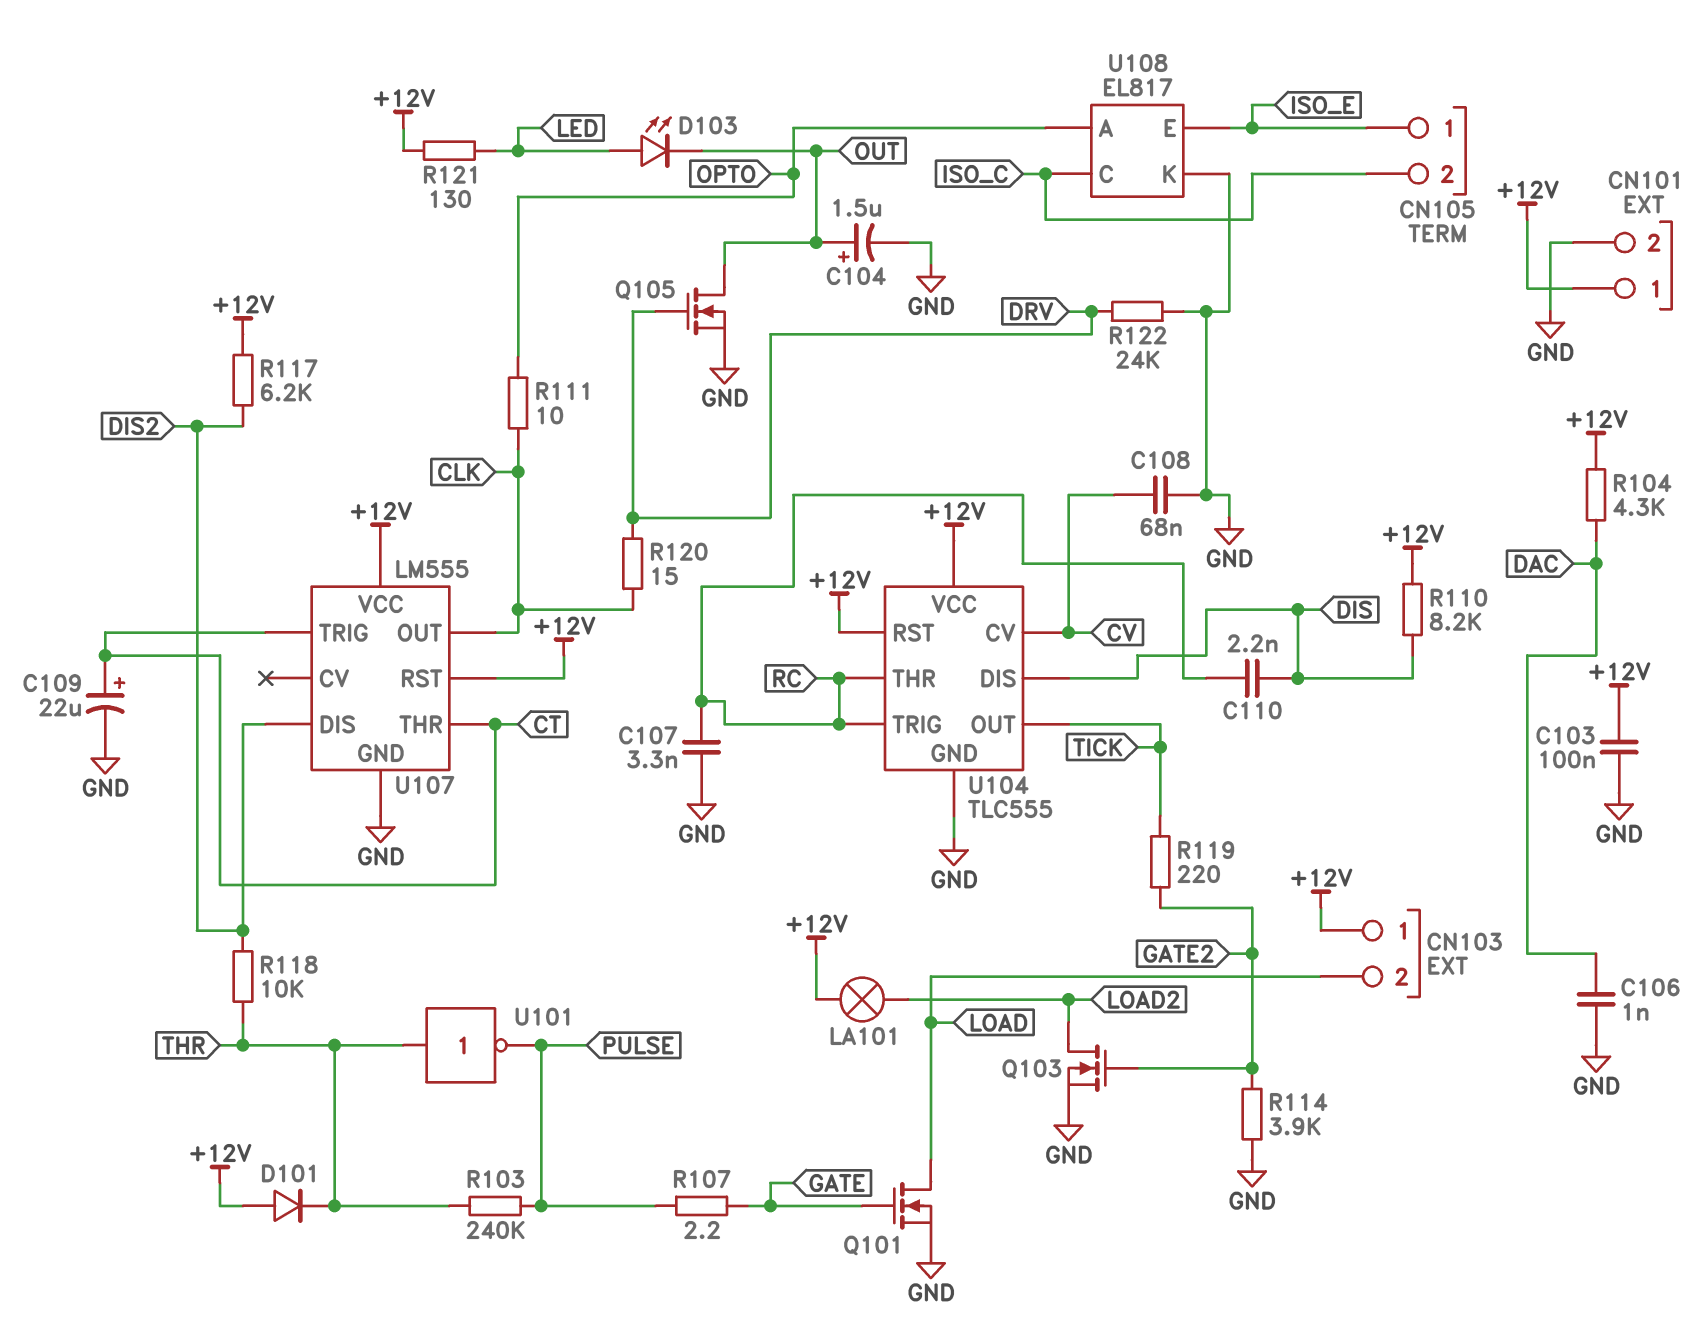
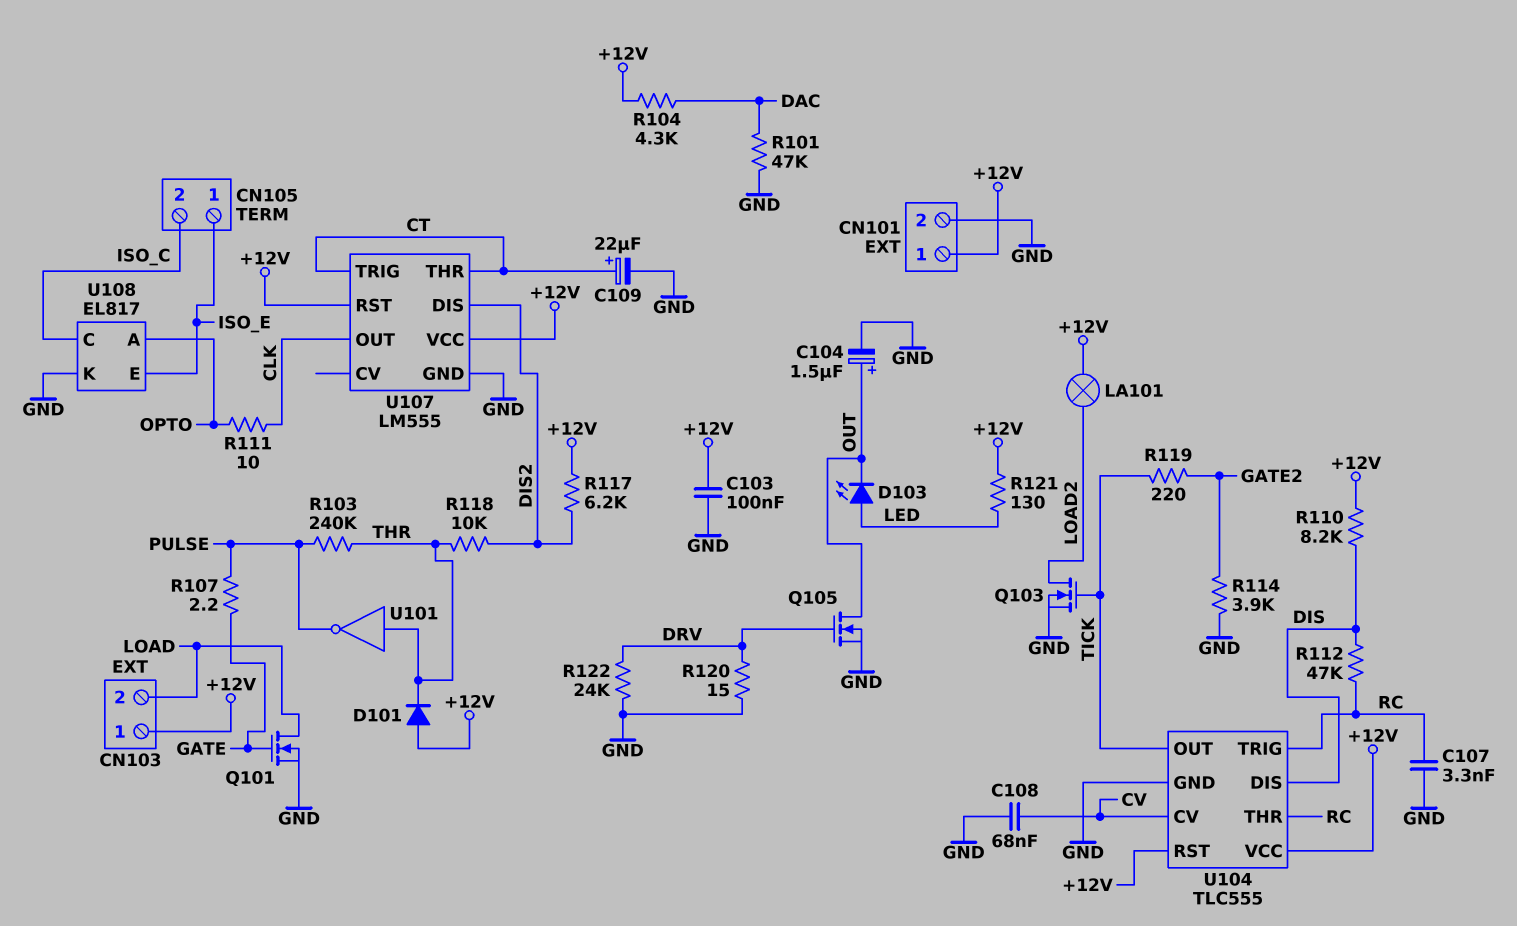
C106: 1nF (DAC, GND) -> none
C110: 2.2nF (DIS, RC) -> none
Q103: NMOS (G GATE2, D LOAD2, S GND) -> NMOS (G TICK, D LOAD2, S GND)
R101: none -> 47k (DAC, GND)
R112: none -> 47k (DIS, RC)
R120: 15 (CLK, DRV) -> 15 (DRV, GND)

